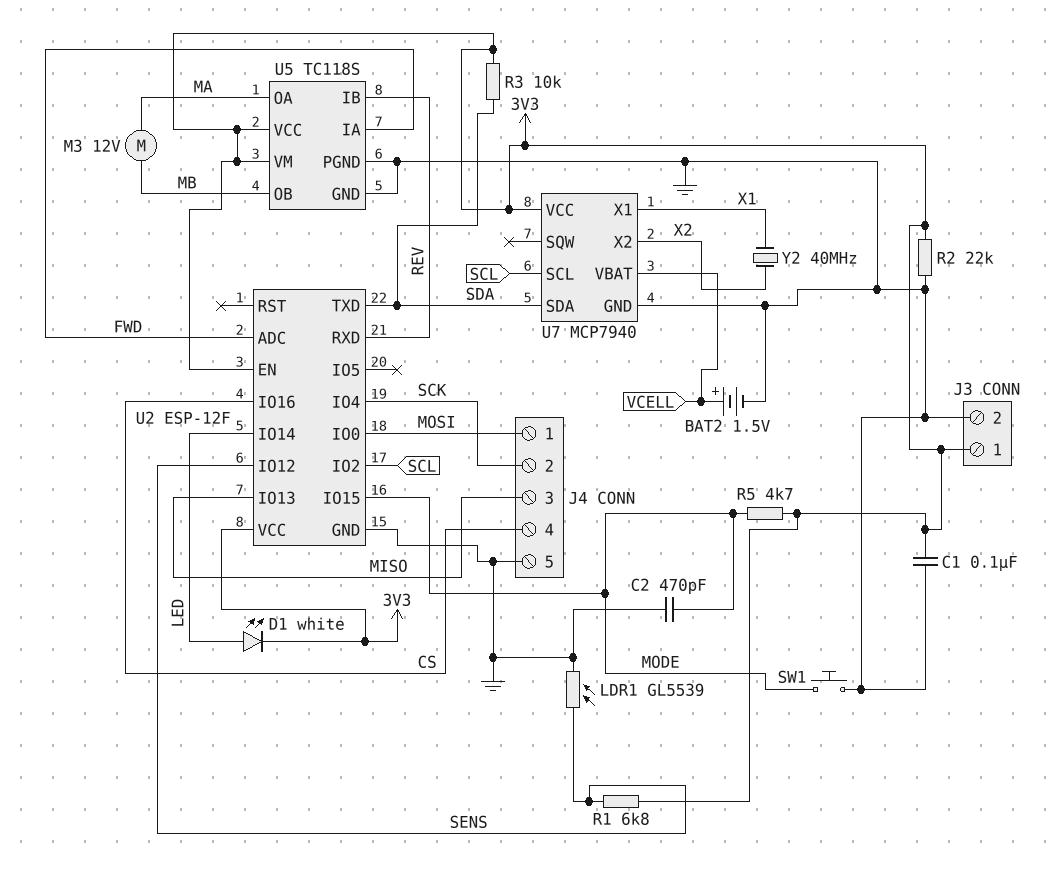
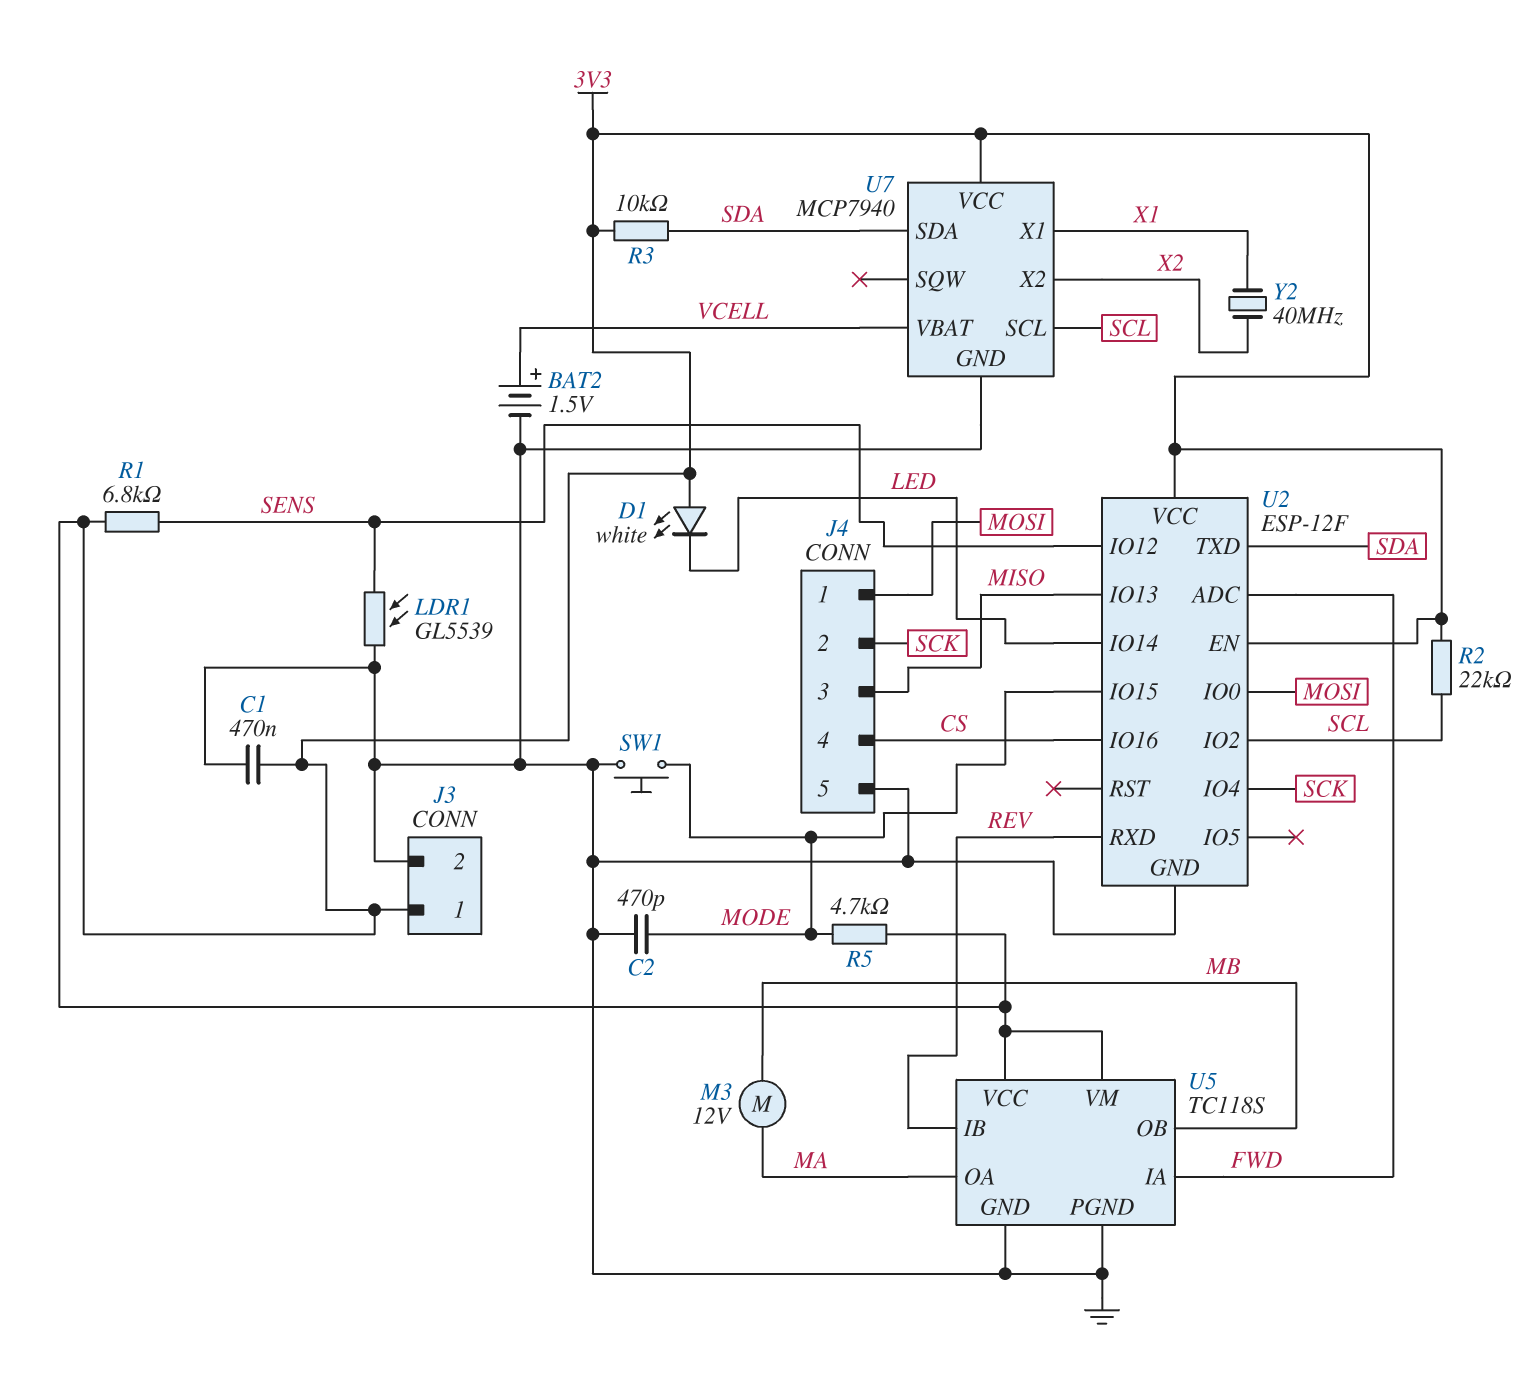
C1: 100nF (3V3, GND) -> 470nF (3V3, GND)
D1: LED white (A LED, K 3V3) -> LED white (A 3V3, K LED)
R2: 22k (3V3, GND) -> 22k (3V3, SCL)

